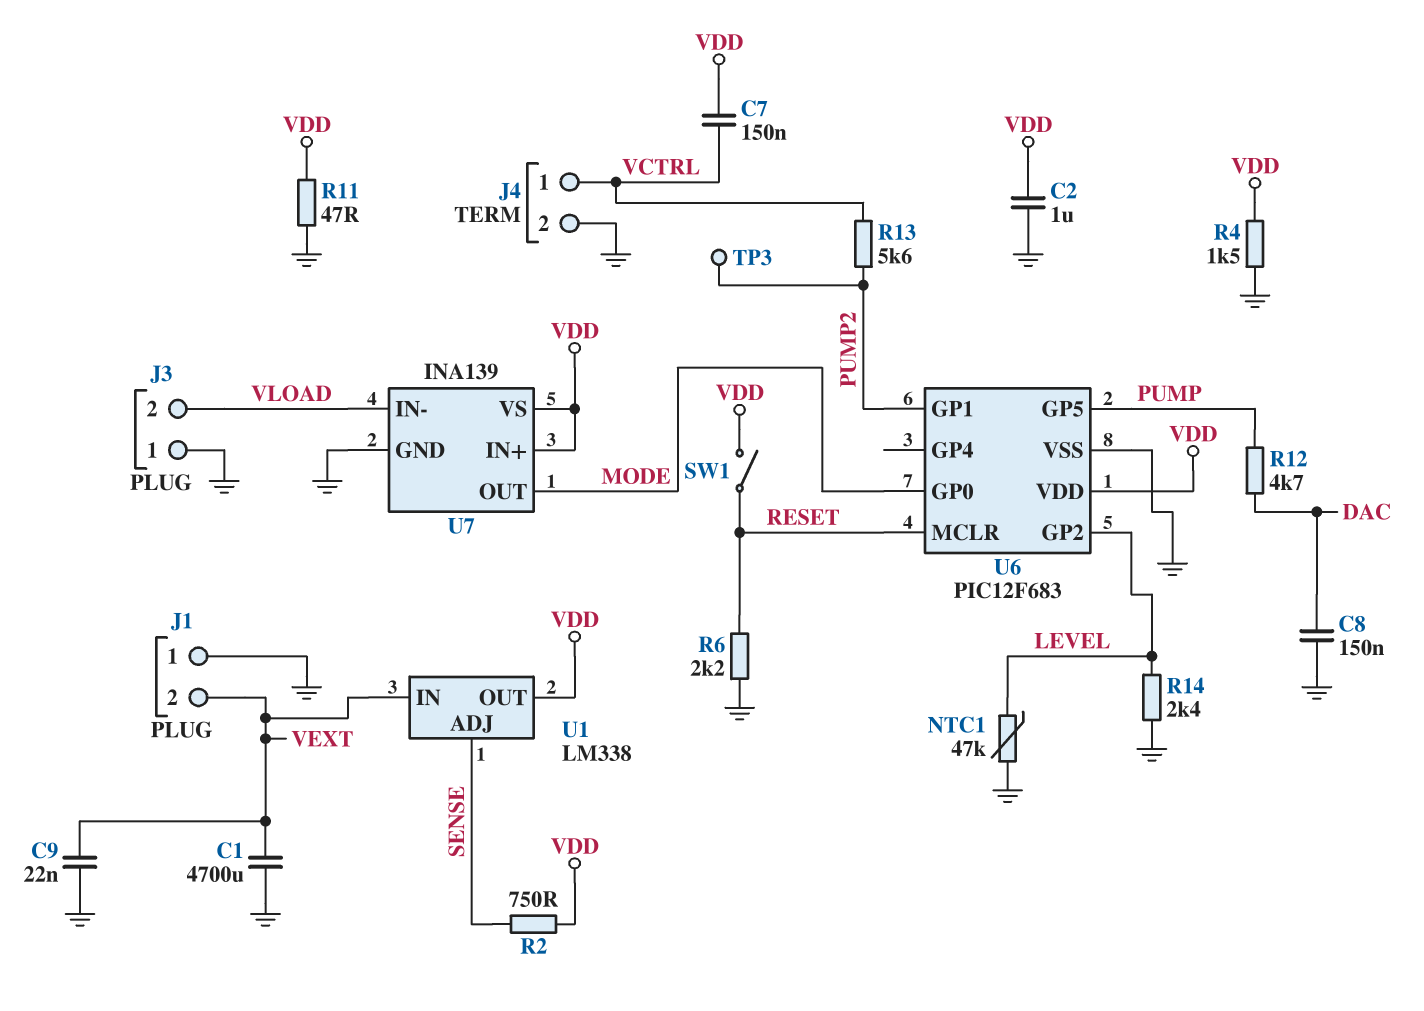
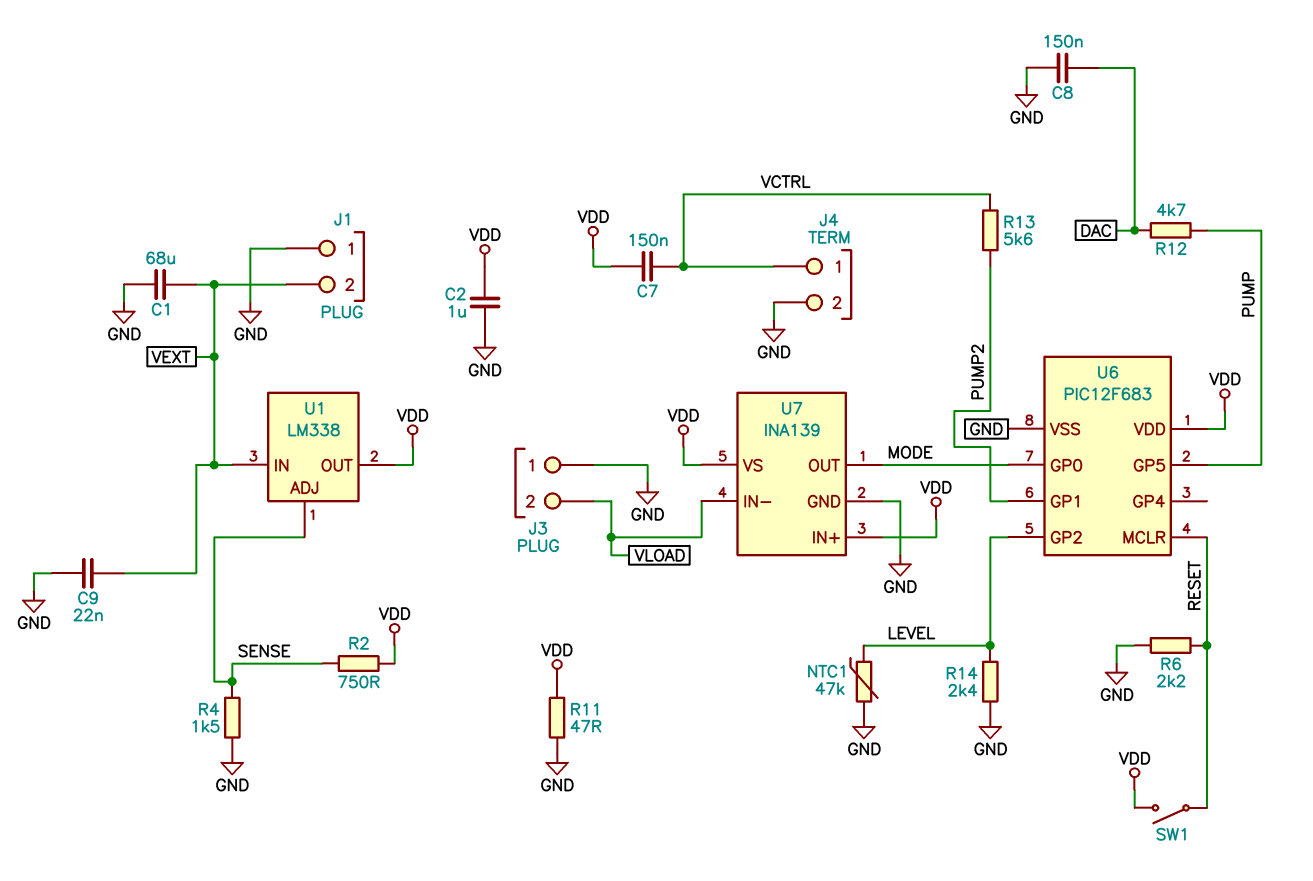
C1: 4700uF (GND, VEXT) -> 68uF (GND, VEXT)
R4: 1.5k (GND, VDD) -> 1.5k (GND, SENSE)
TP3: test point (PUMP2) -> none

